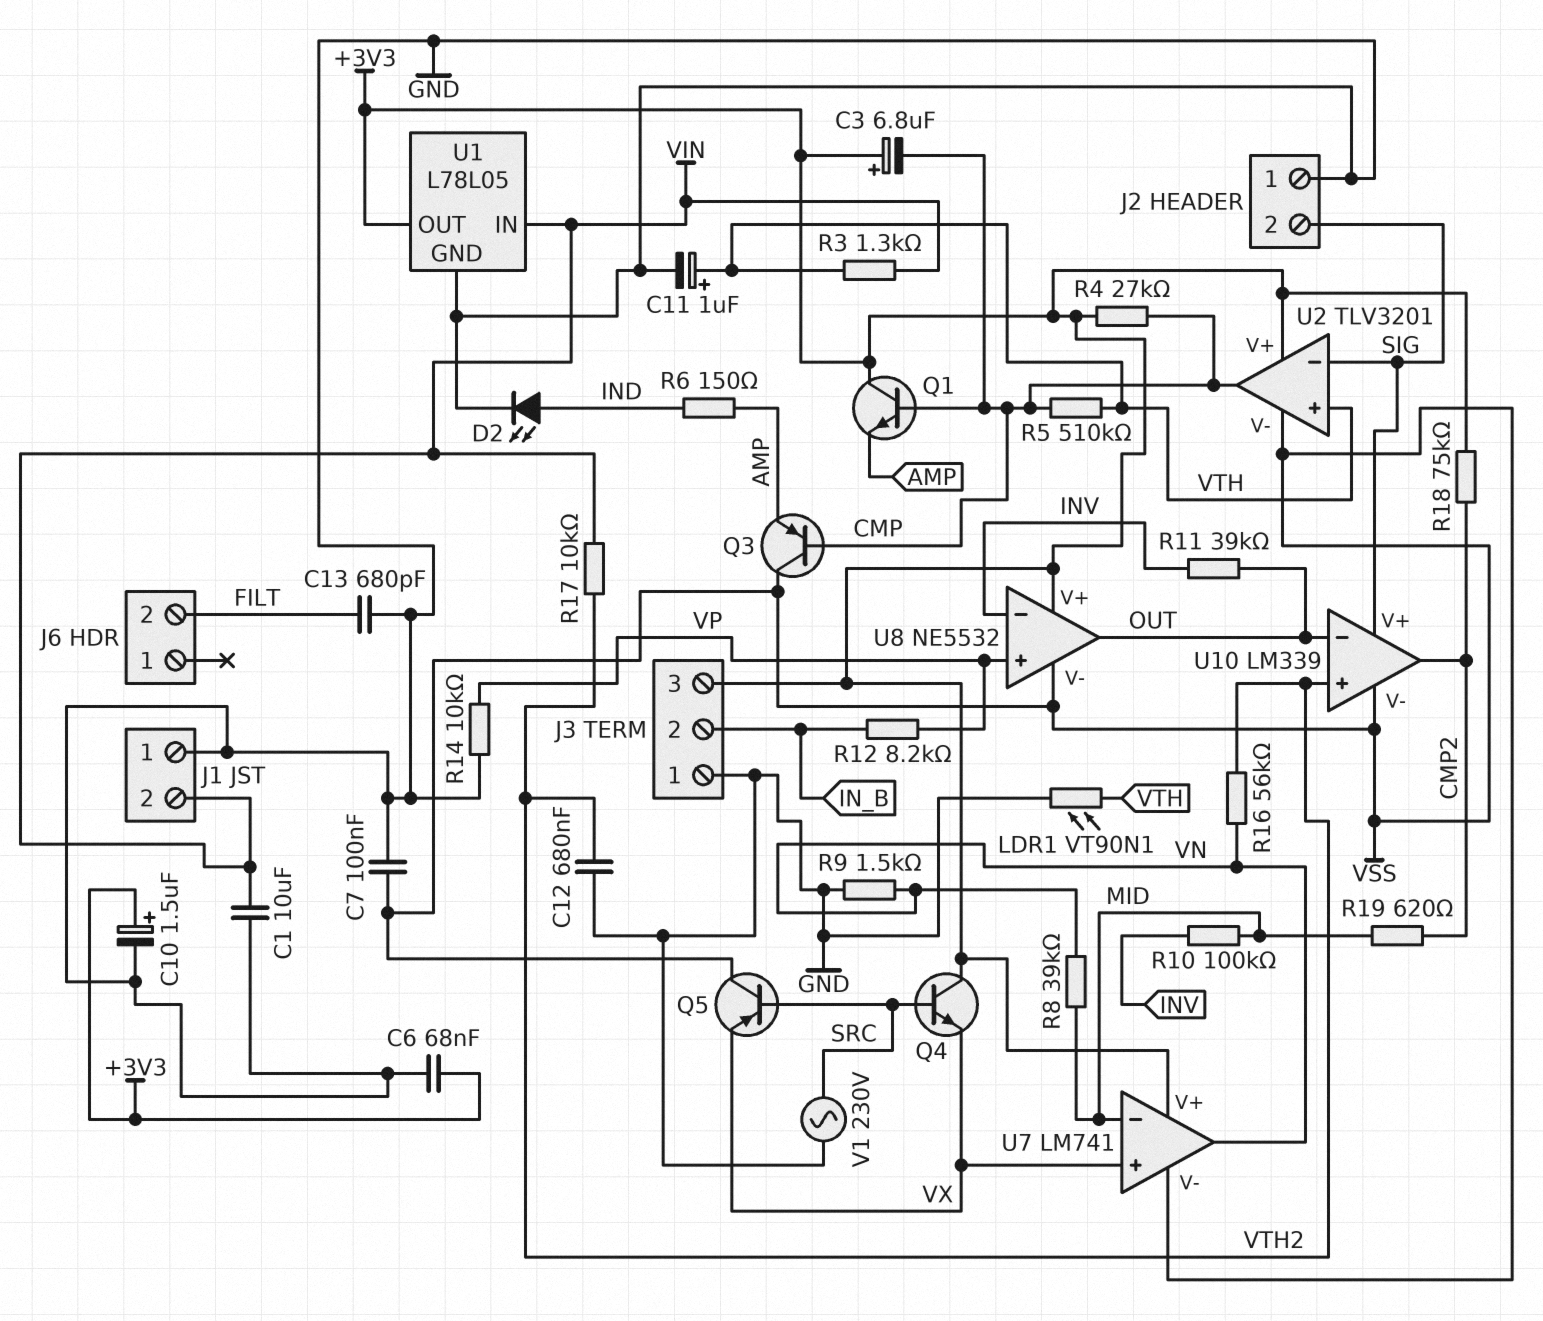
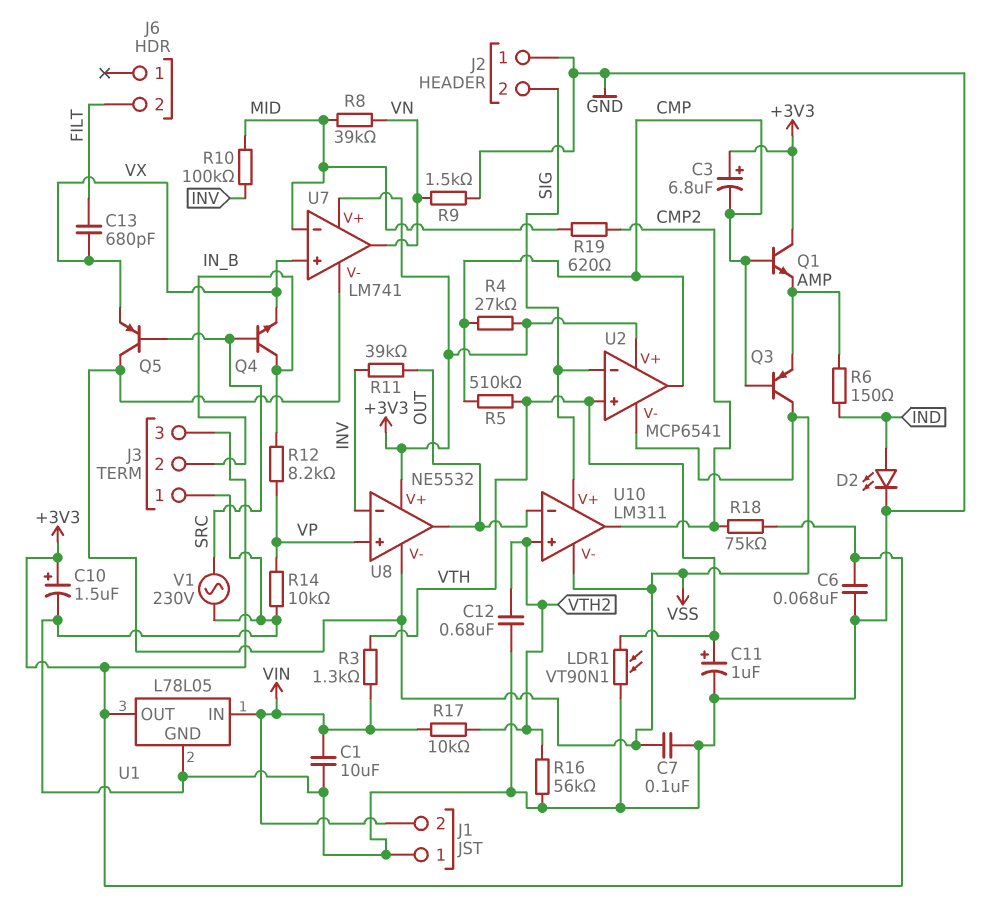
C13: 680pF (FILT, GND) -> 680pF (FILT, VX)
Q4: NPN (B SRC, C +3V3, E VX) -> NPN (B SRC, C IN_B, E VX)
R16: 56k (VN, VTH2) -> 56k (GND, VTH2)
U2: TLV3201 -> MCP6541
U10: LM339 -> LM311

